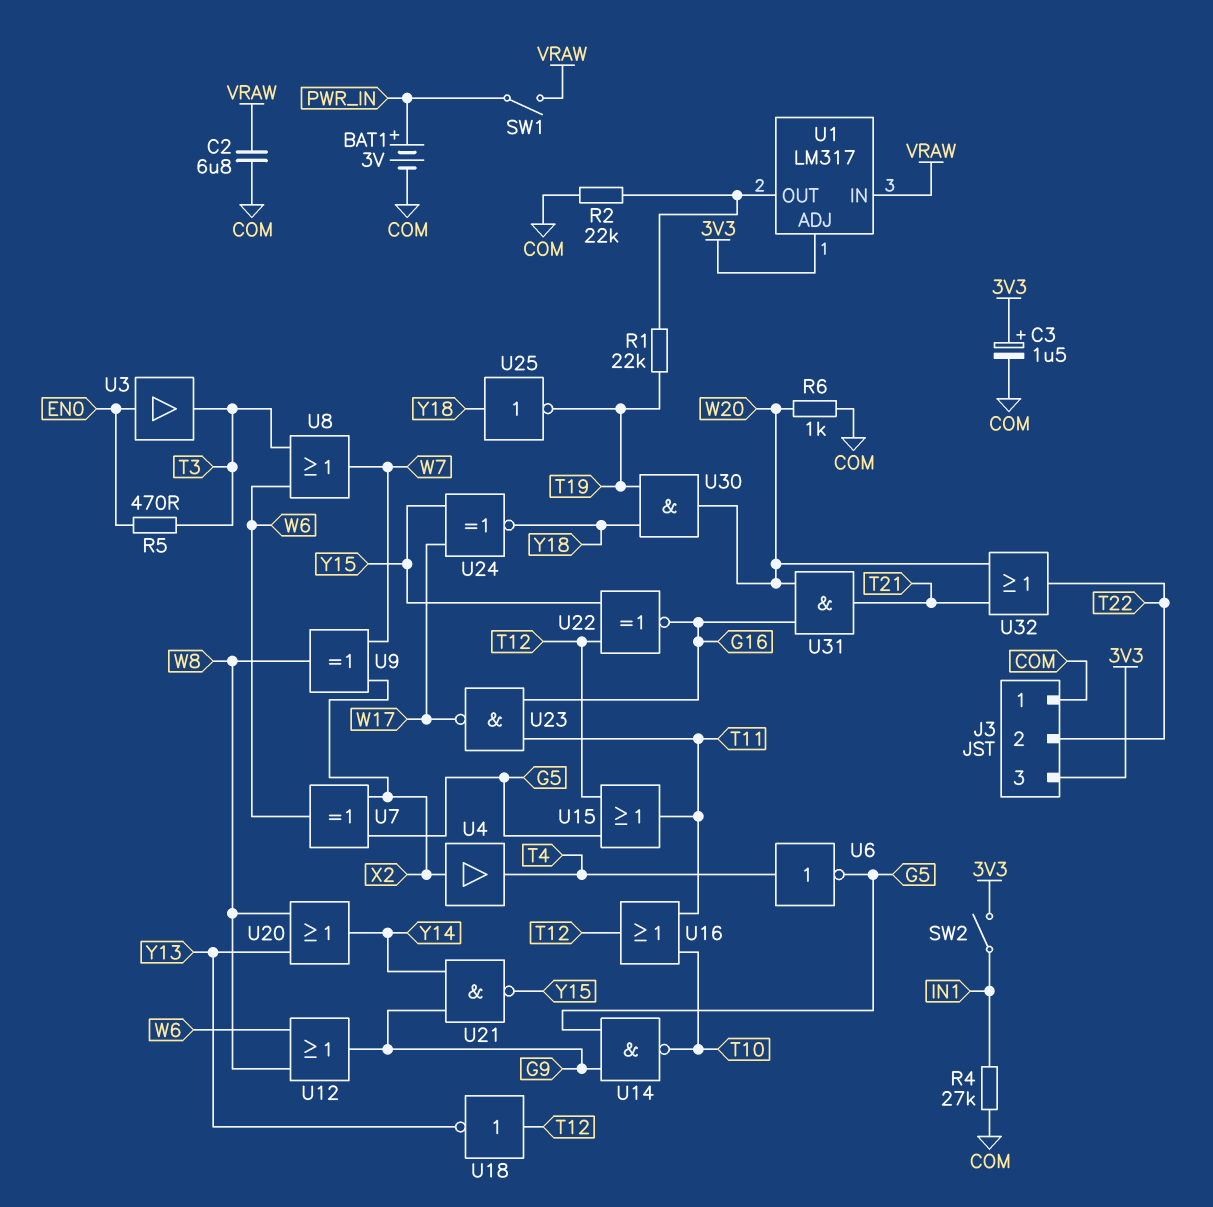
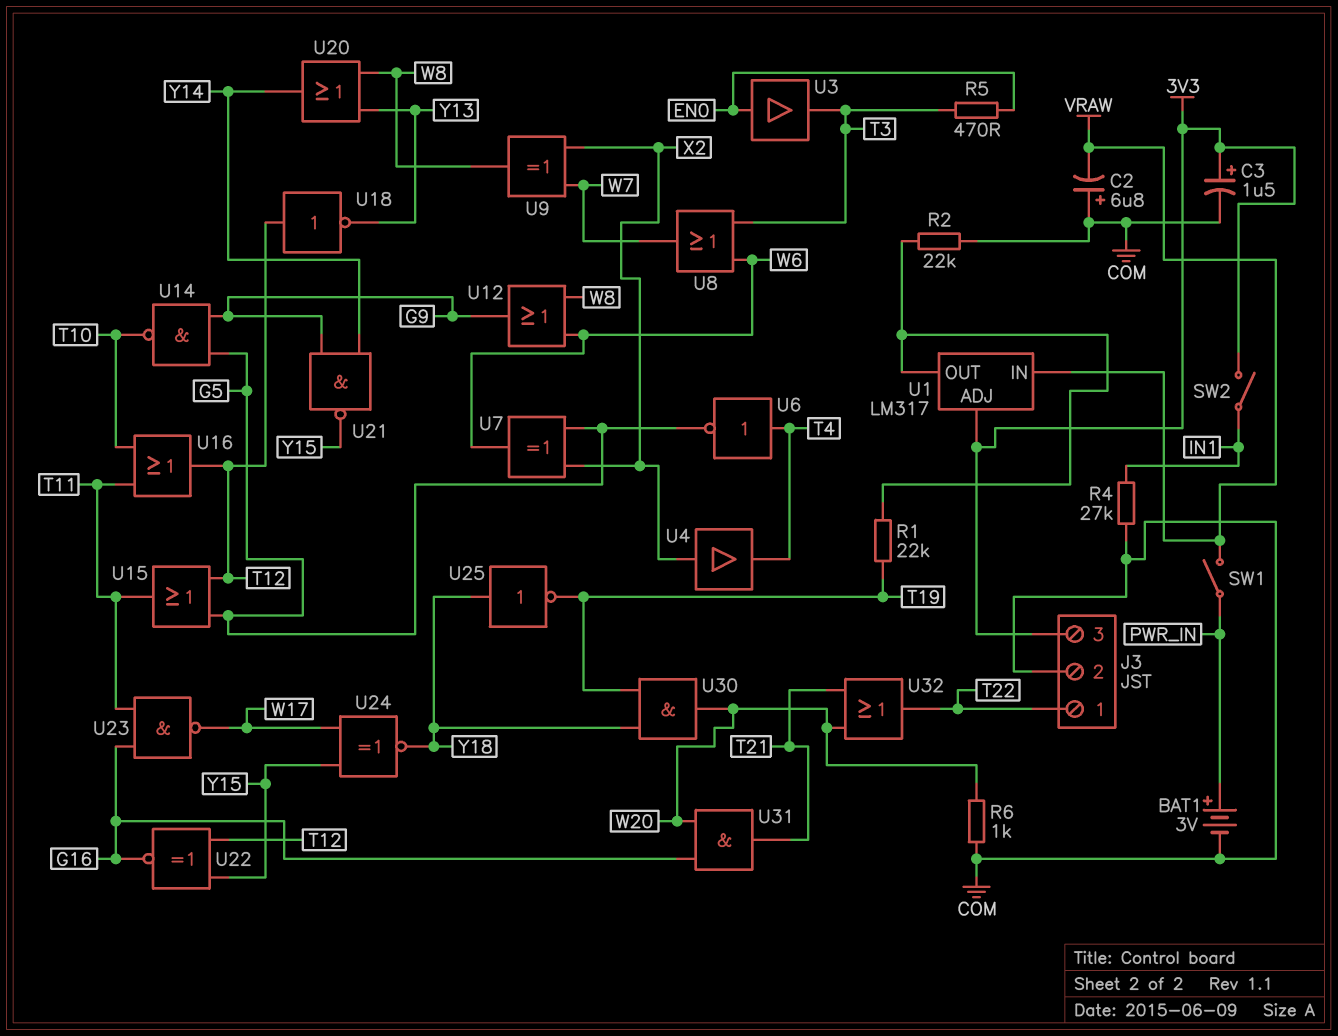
C2: 6.8uF (COM, VRAW) -> 6.8uF (plus COM, minus VRAW)
J3 pin 1: COM -> T22
J3 pin 2: T22 -> COM

